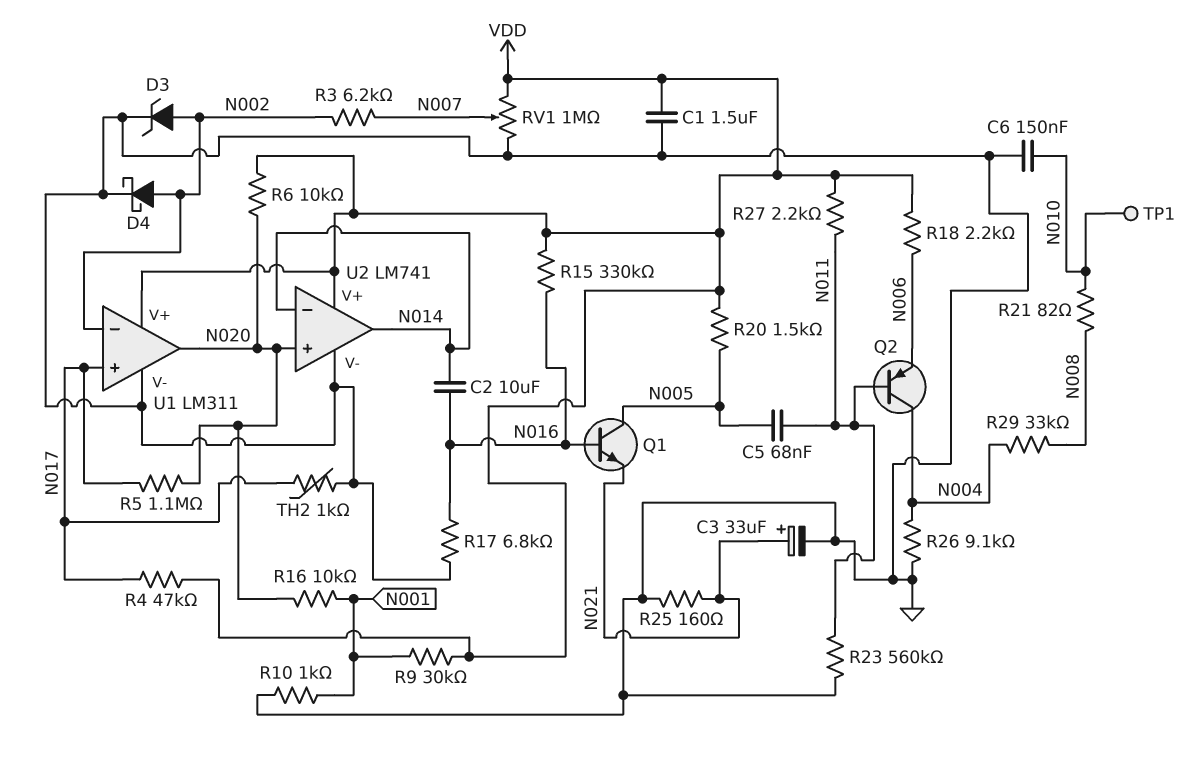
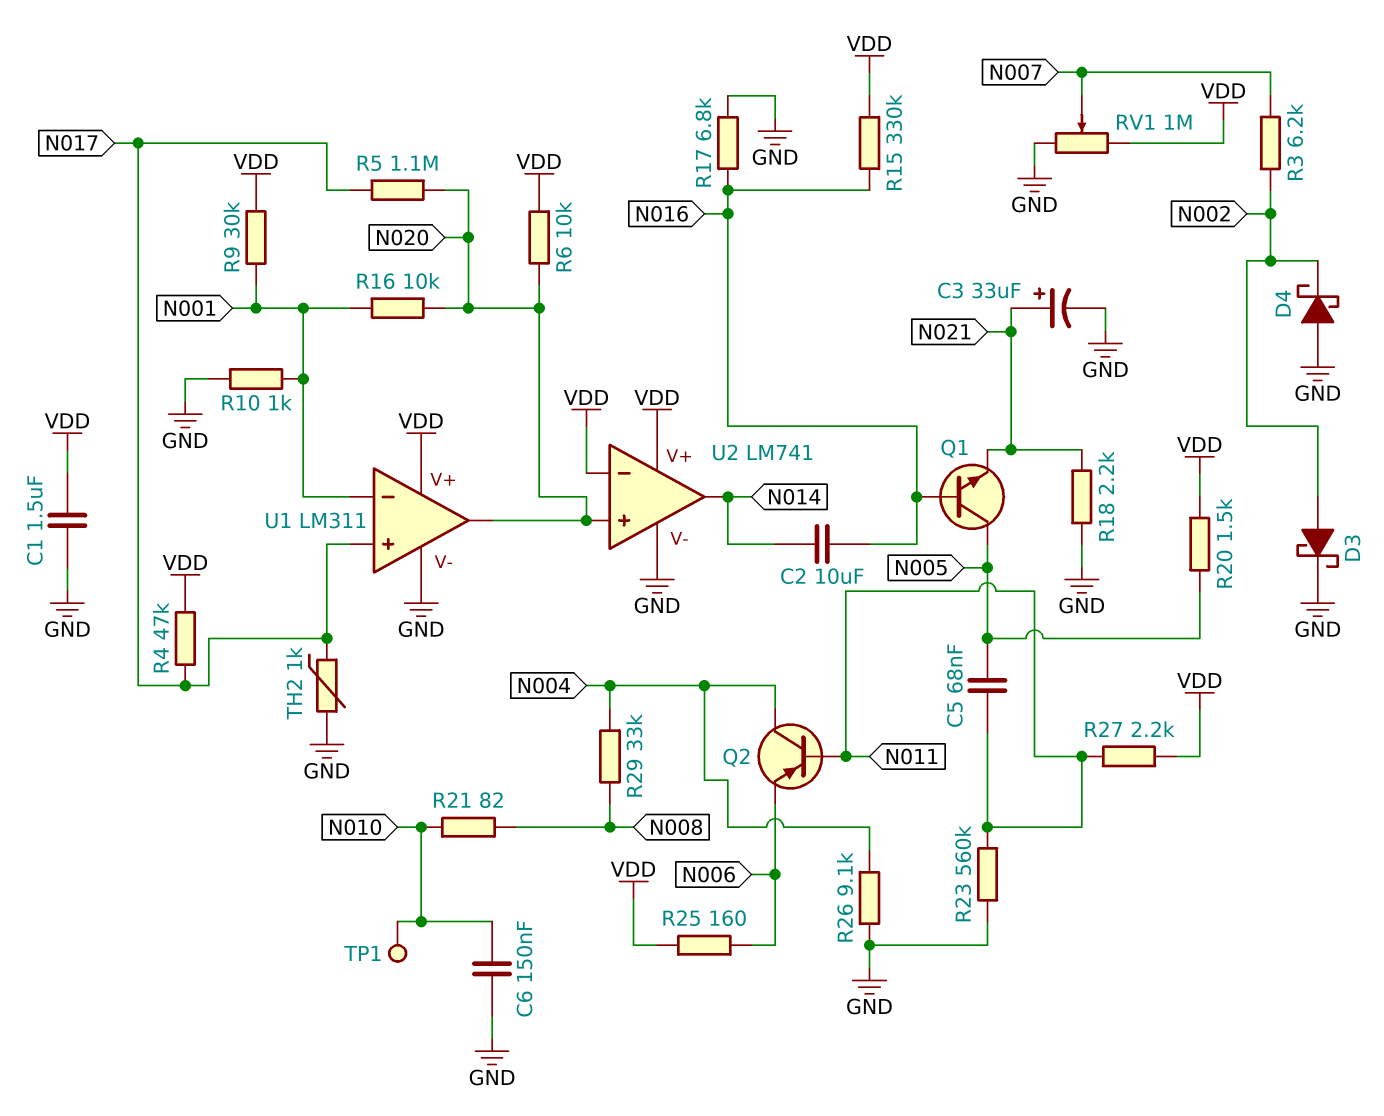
D3: zener (A N002, K GND) -> schottky (A N002, K GND)
D4: schottky (A N002, K GND) -> schottky (A GND, K N002)
R18: 2.2k (N006, VDD) -> 2.2k (GND, N021)
R25: 160 (GND, N021) -> 160 (N006, VDD)
U1 pin in-: N002 -> N001
U2 pin in-: N014 -> VDD

